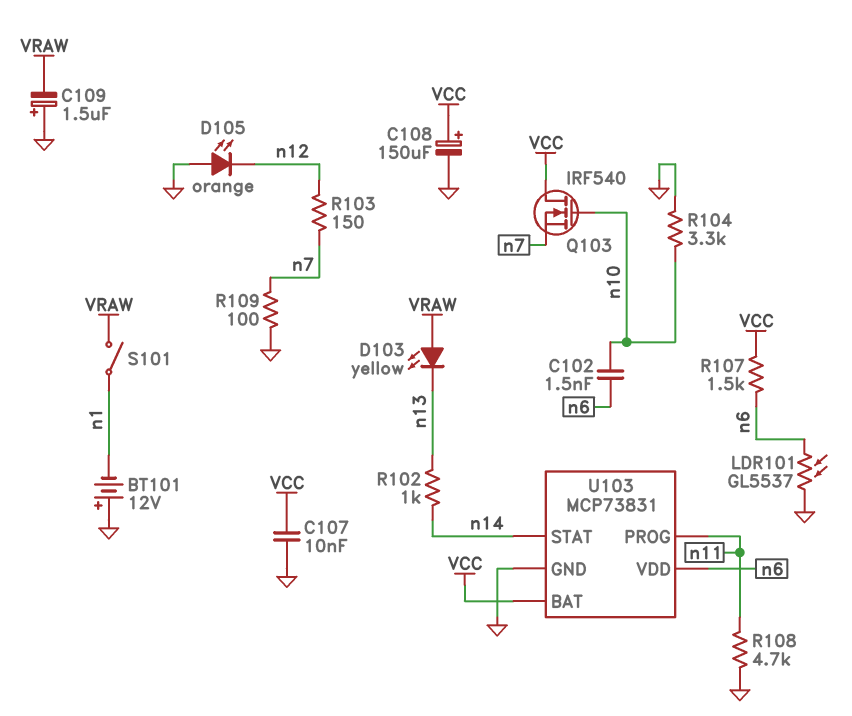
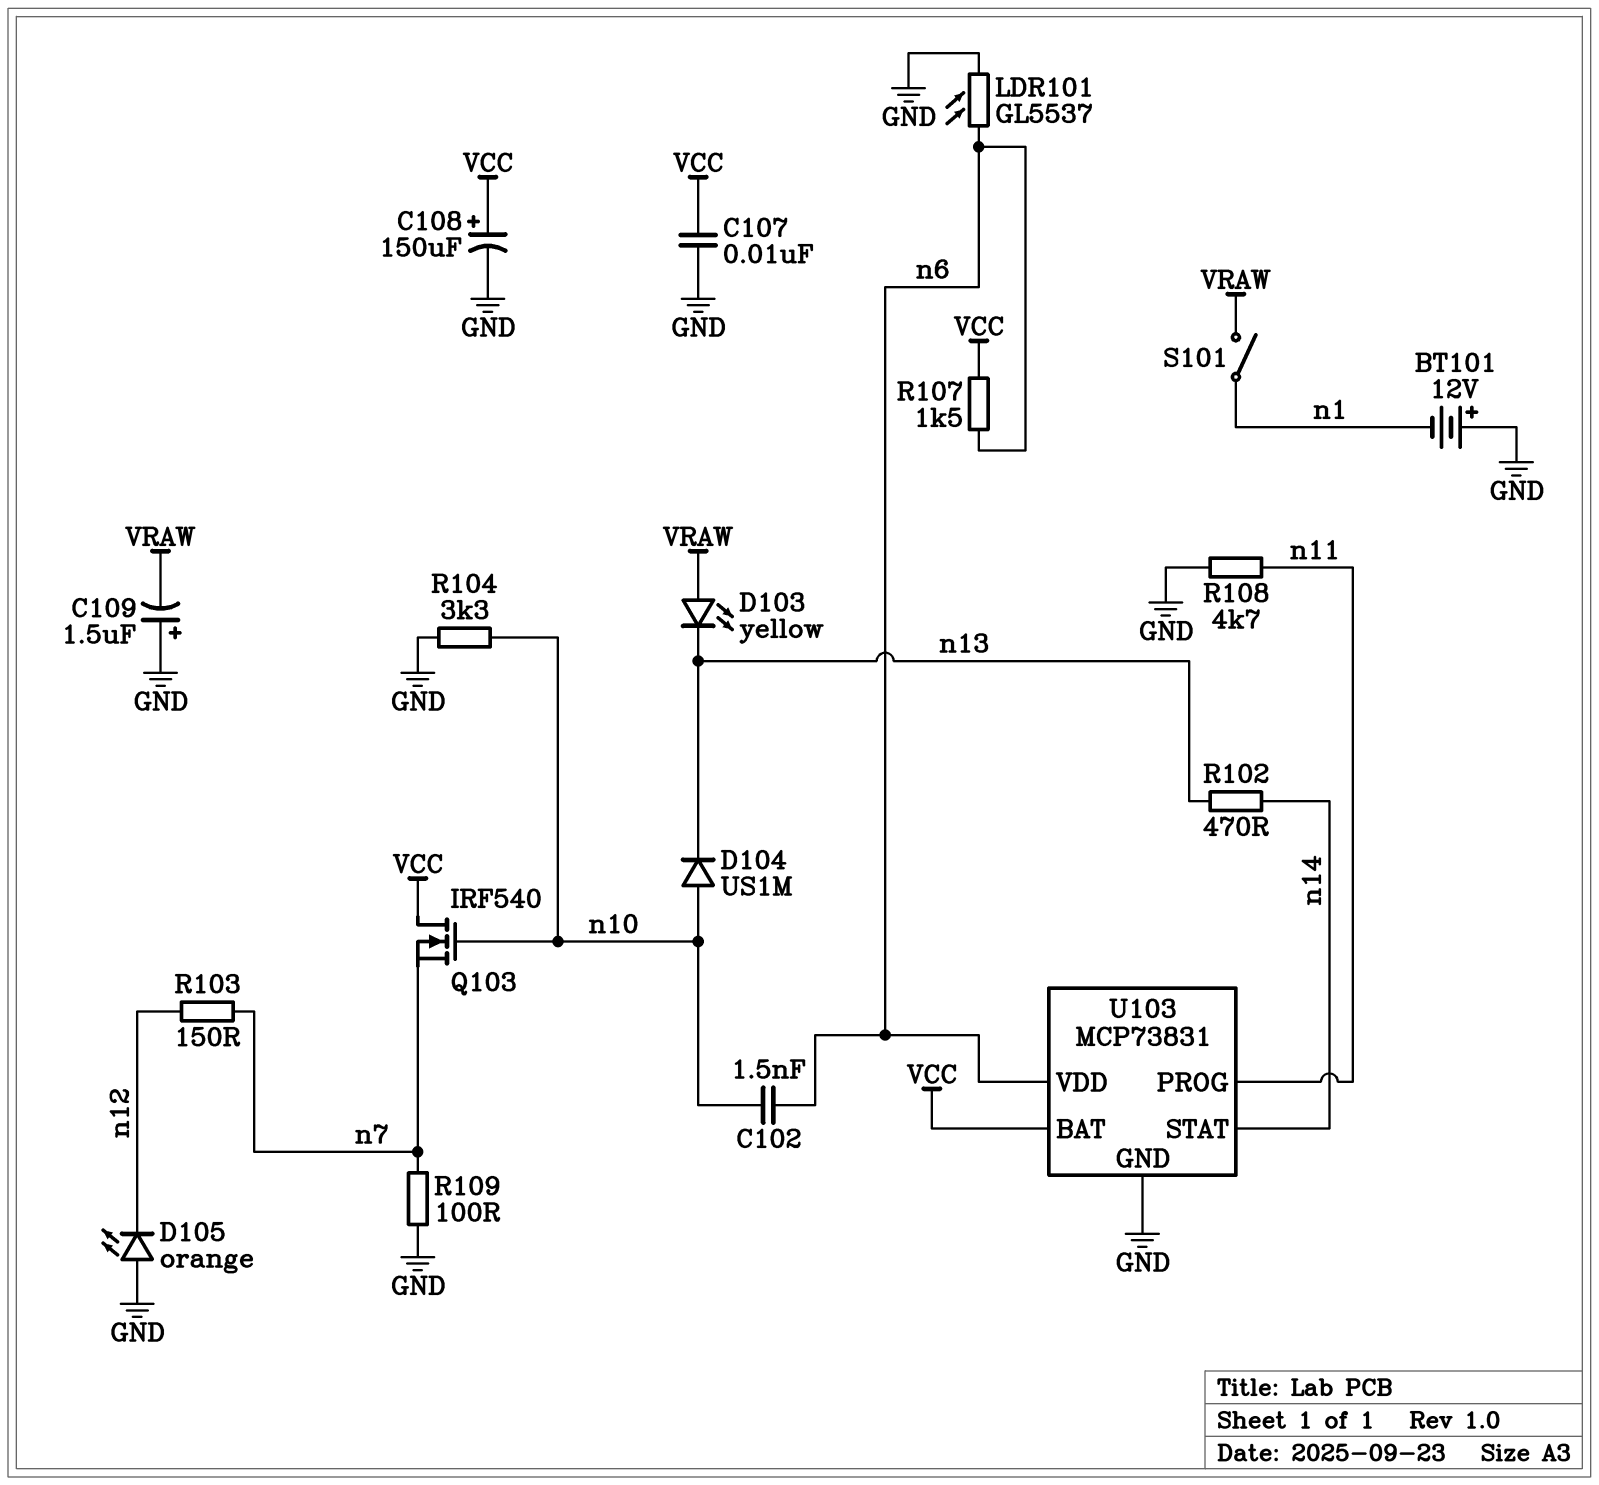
D104: none -> diode US1M (A n10, K n13)
R102: 1k (n13, n14) -> 470 (n13, n14)

